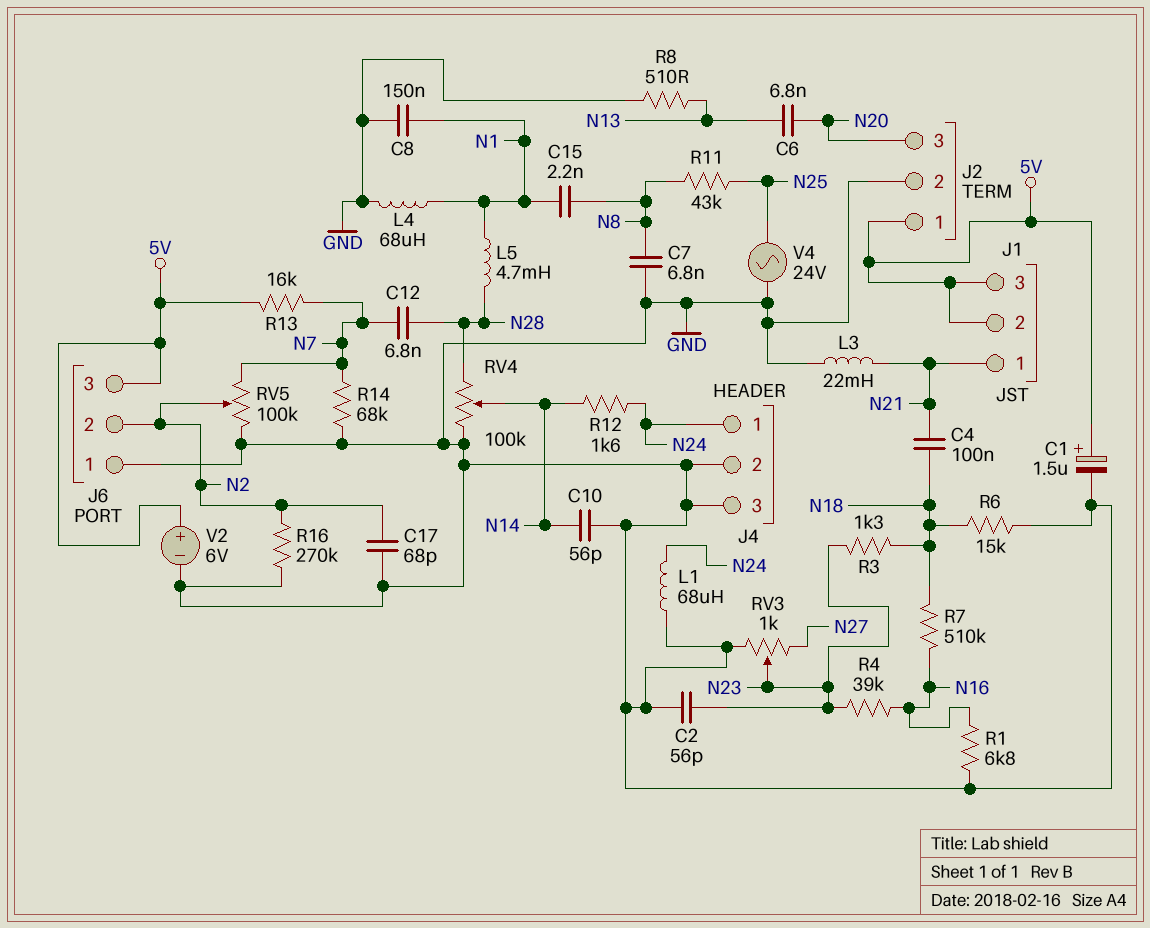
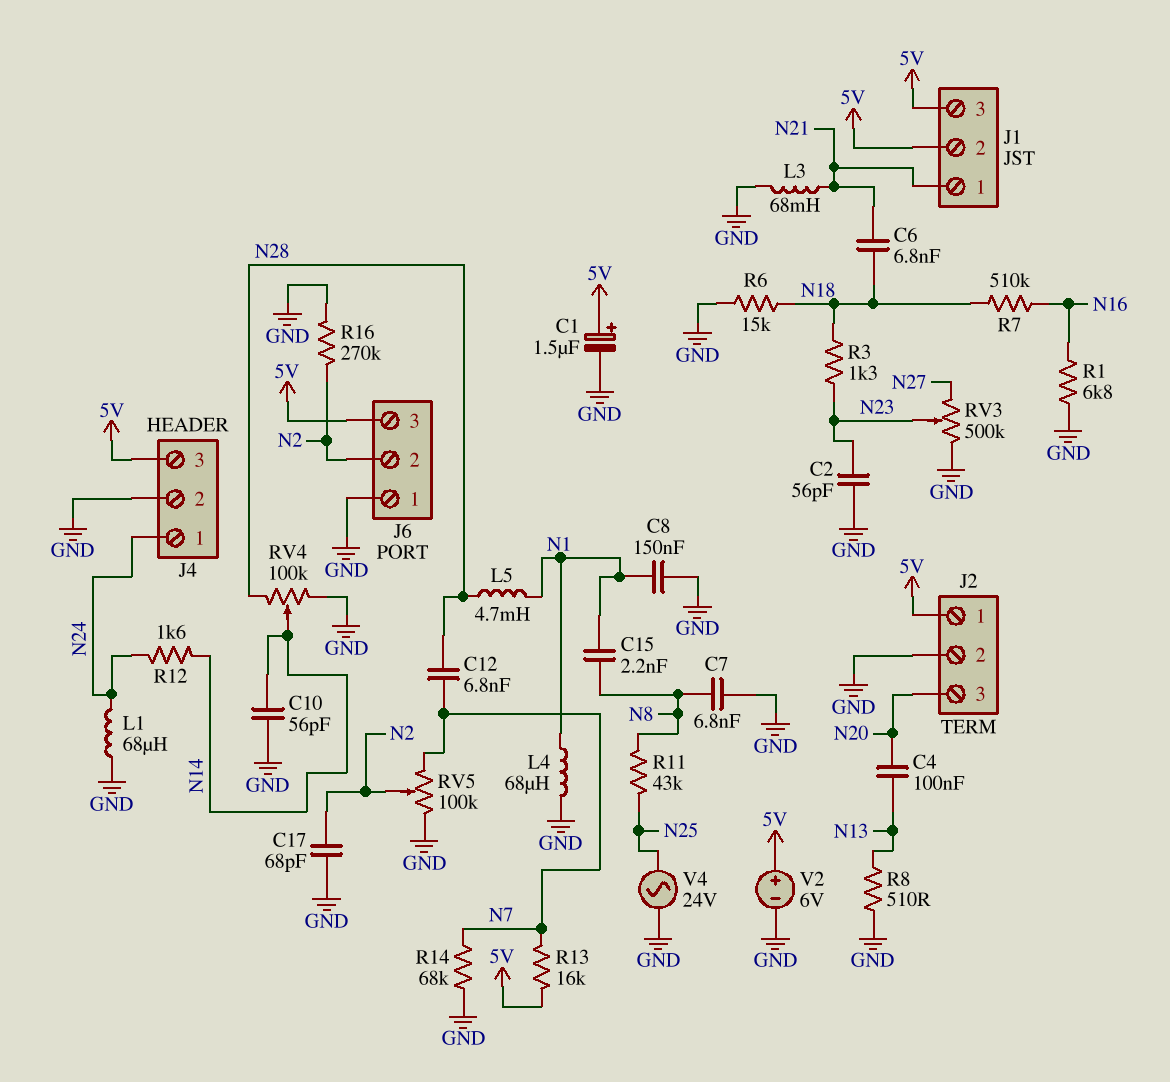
C4: 100nF (N18, N21) -> 100nF (N13, N20)
C6: 6.8nF (N13, N20) -> 6.8nF (N18, N21)
J4 pin 3: GND -> 5V
L3: 22mH (GND, N21) -> 68mH (GND, N21)
R4: 39k (N16, N23) -> none
RV3: 1k (GND, N27, wiper N23) -> 500k (GND, N27, wiper N23)

